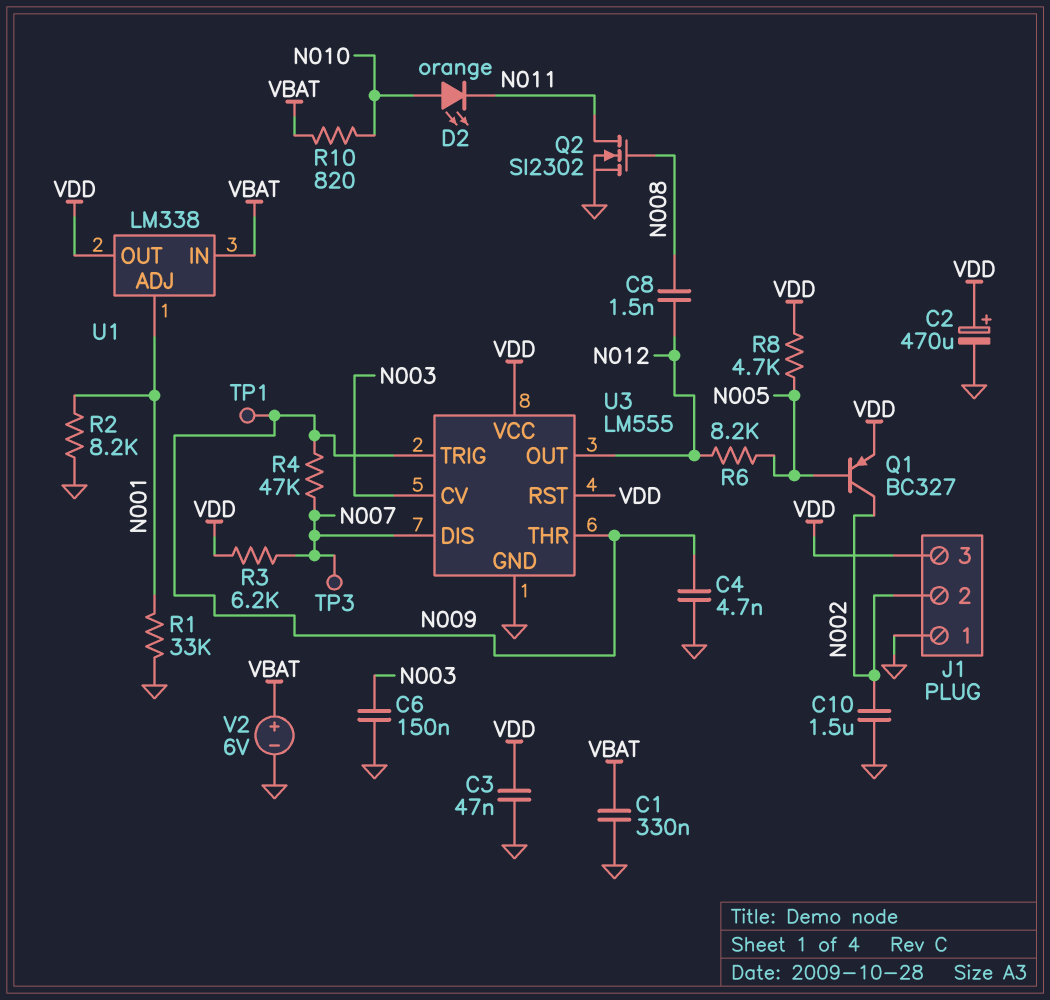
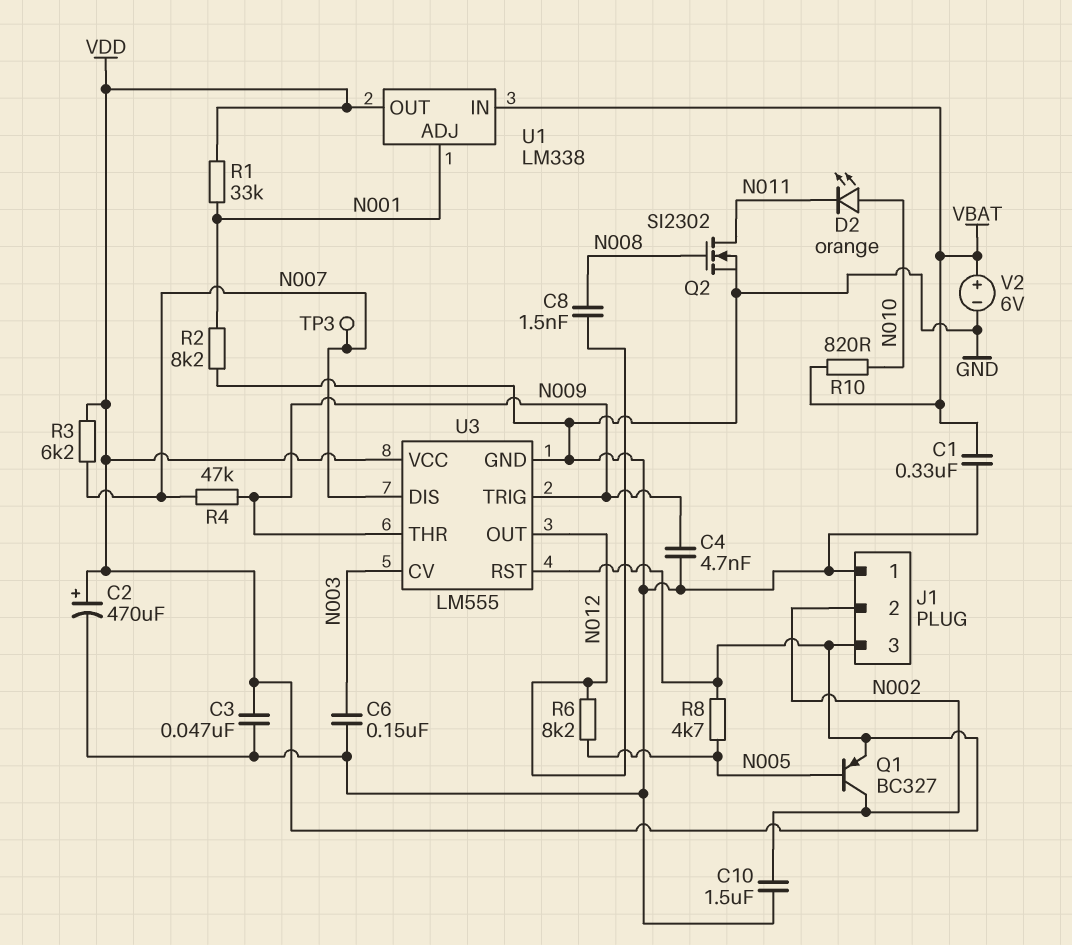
R1: 33k (GND, N001) -> 33k (N001, VDD)
TP1: test point (N009) -> none

